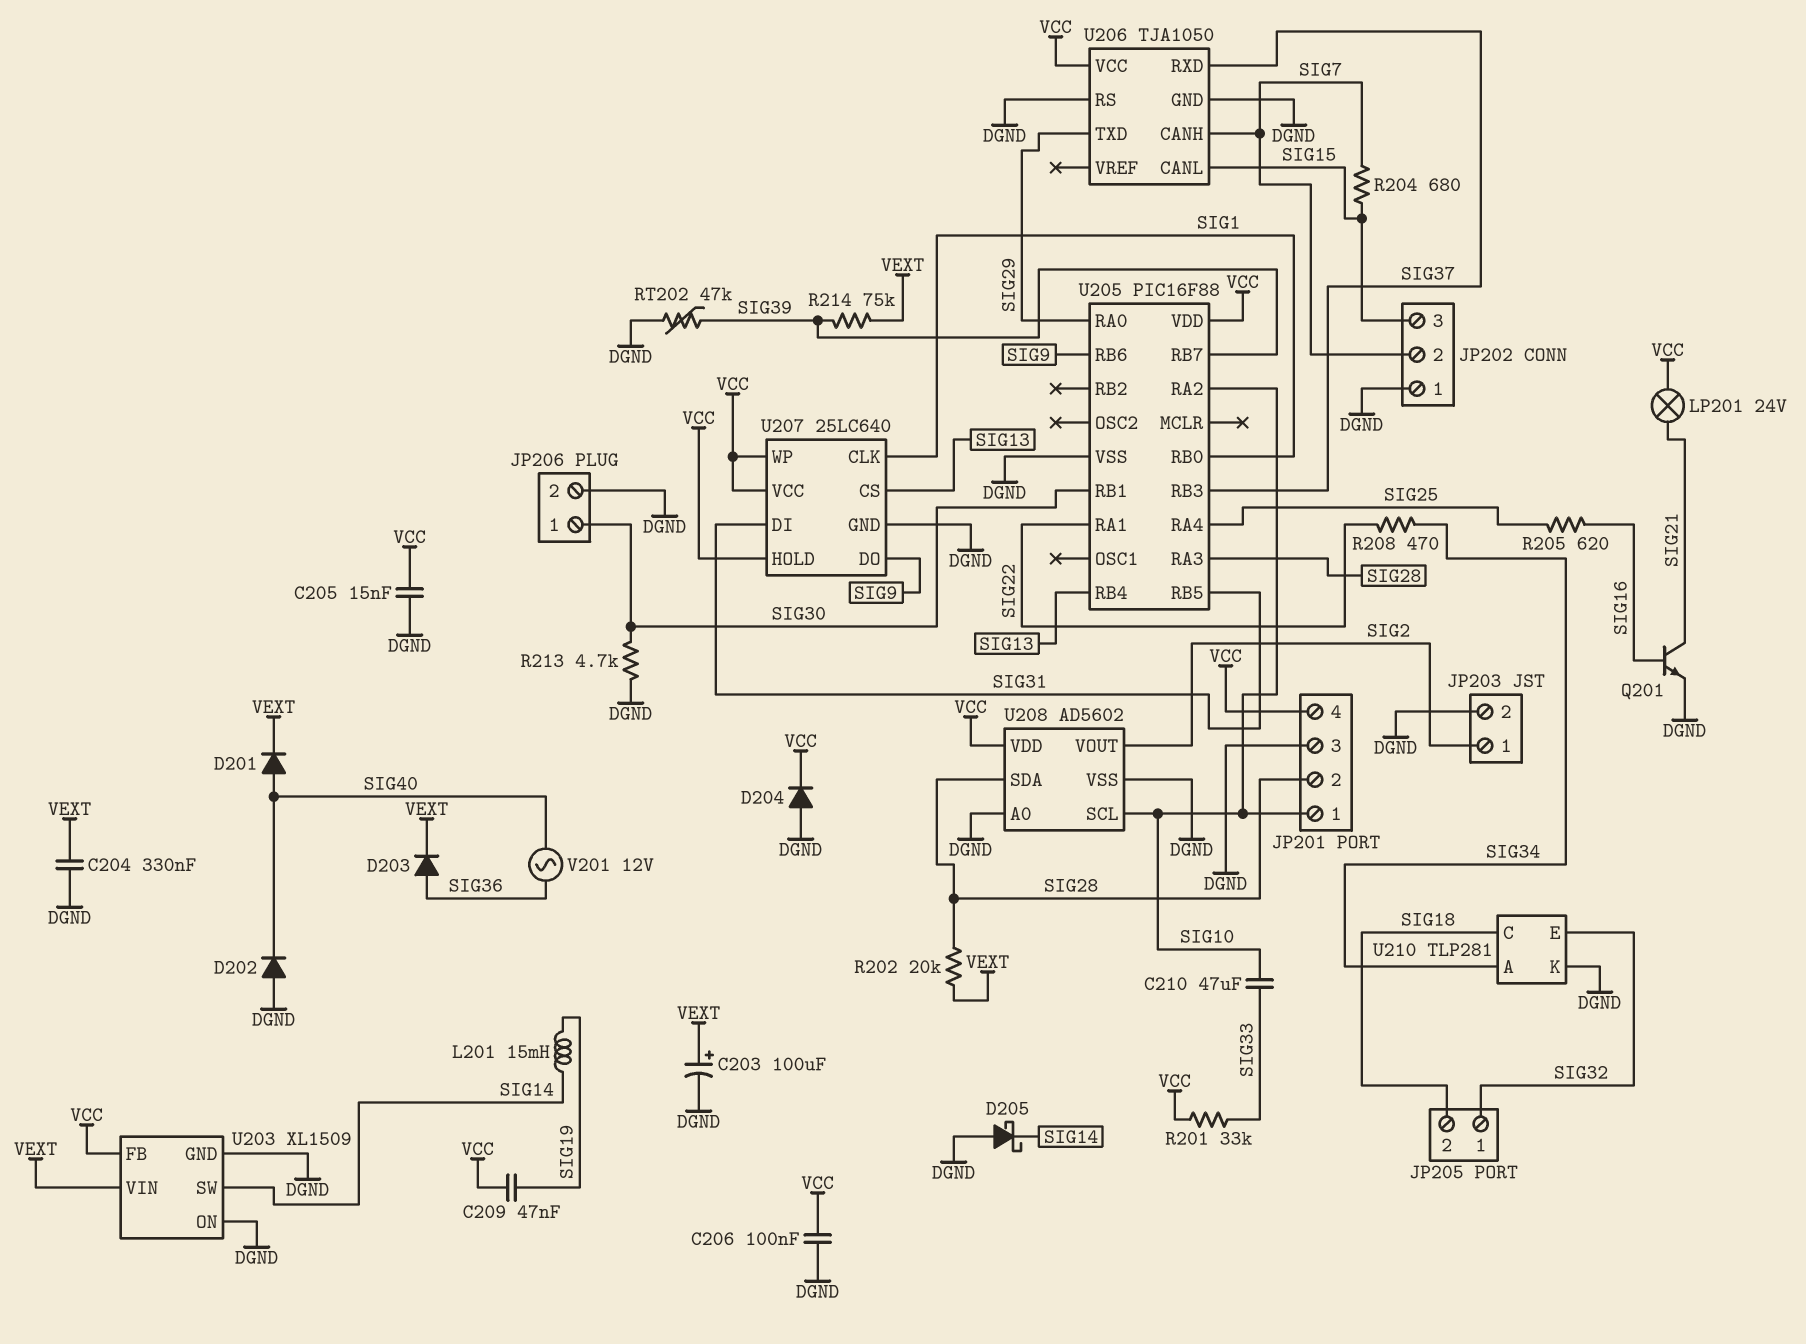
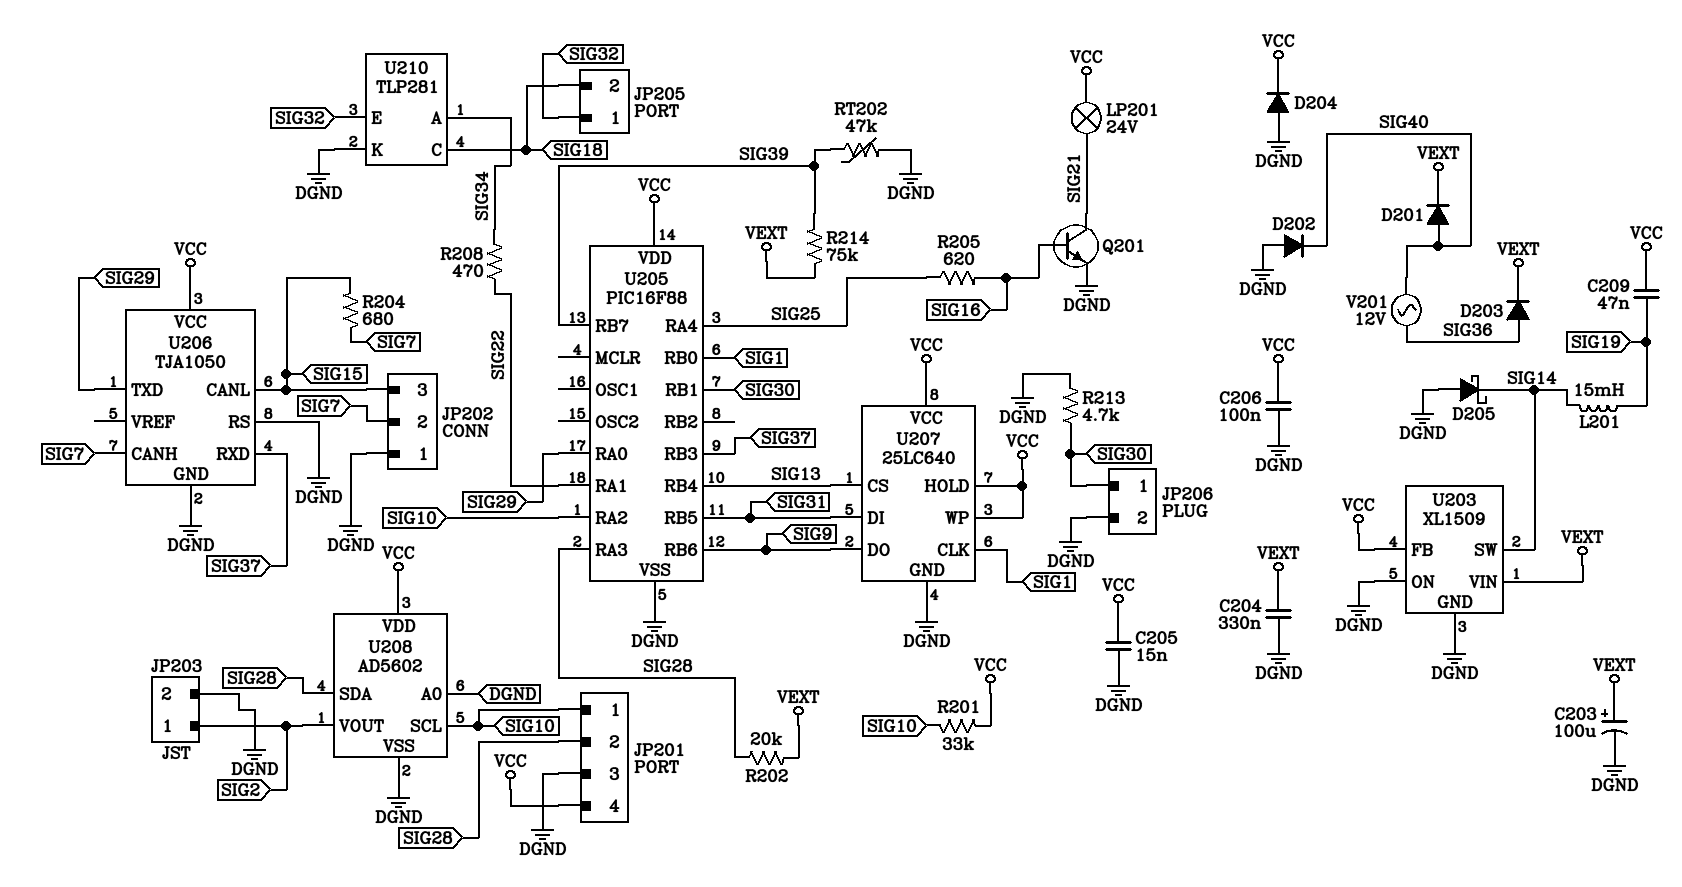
C210: 47uF (SIG10, SIG33) -> none
R201: 33k (SIG33, VCC) -> 33k (SIG10, VCC)

